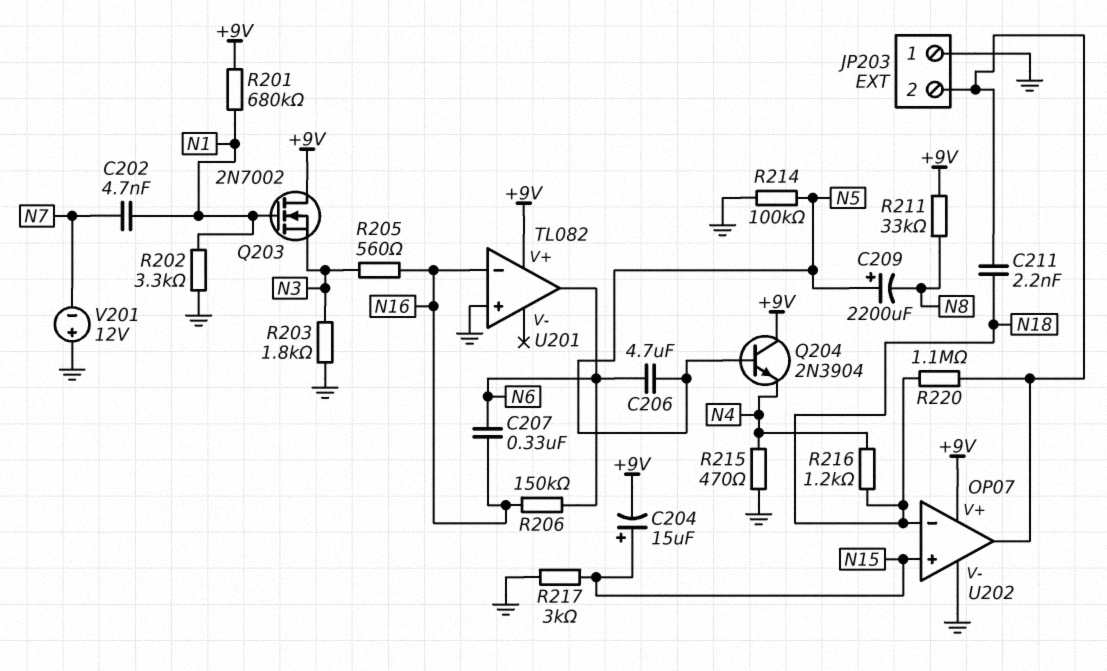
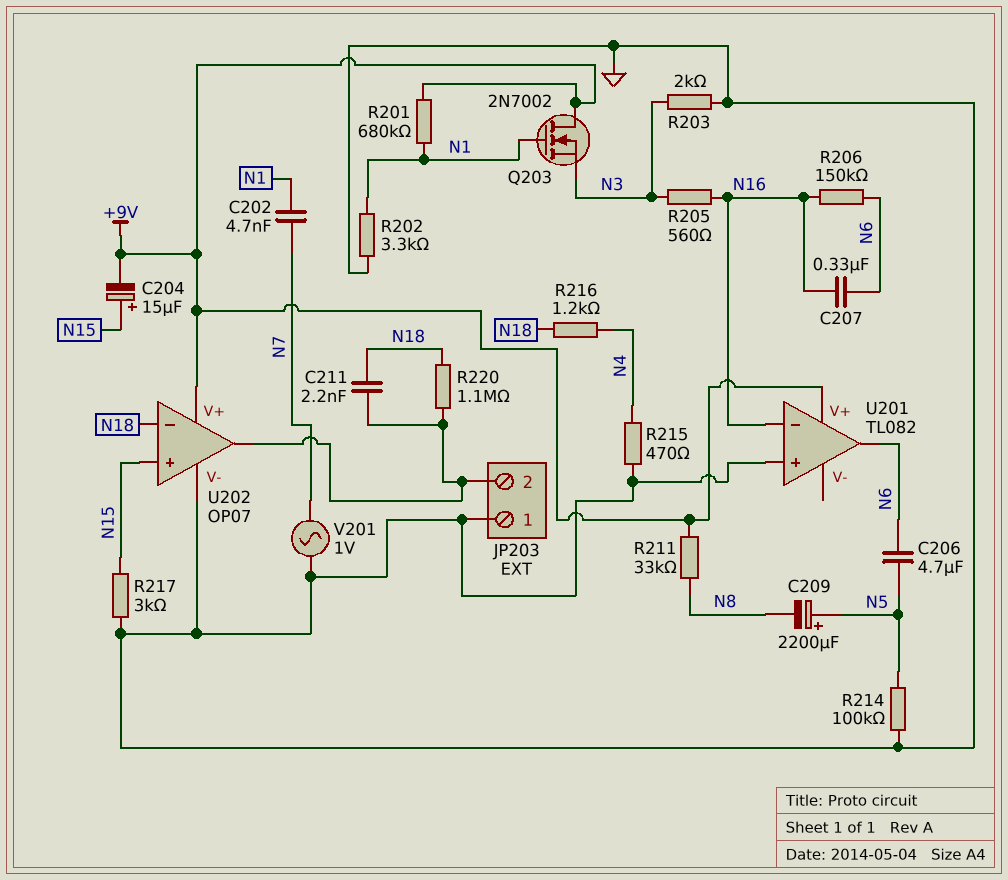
Q204: NPN 2N3904 (B N5, C +9V, E N4) -> none
R203: 1.8k (GND, N3) -> 2k (GND, N3)
V201: 12V (plus GND, minus N7) -> AC 1V (GND, N7)

